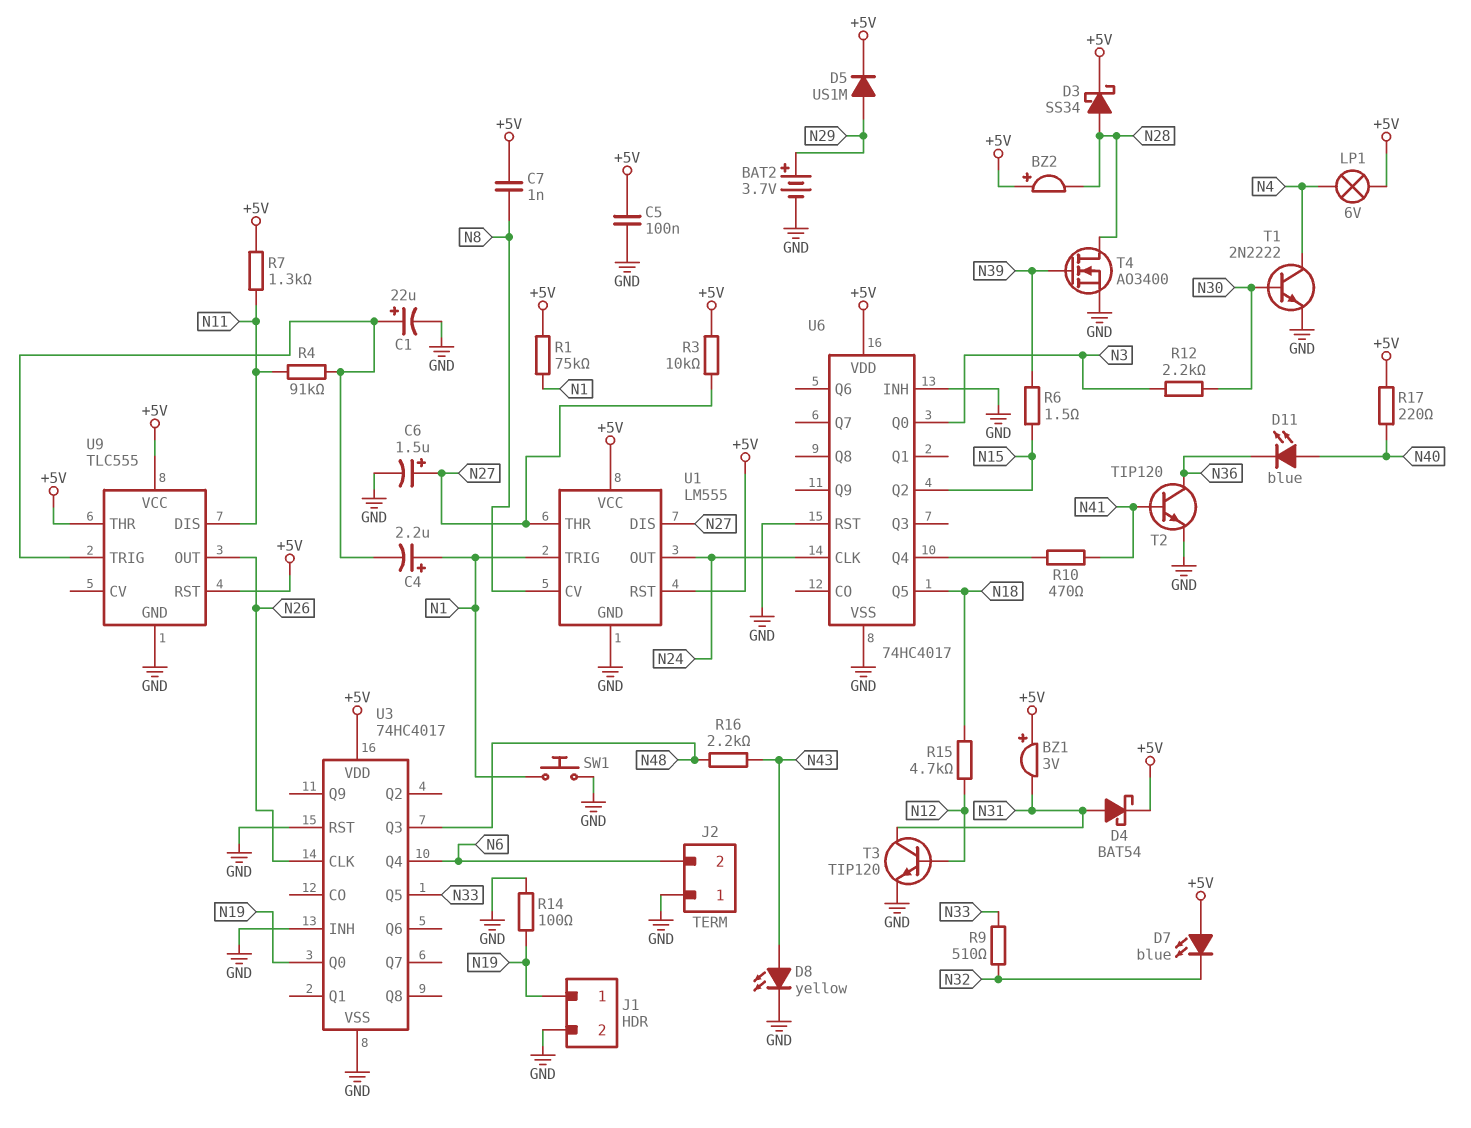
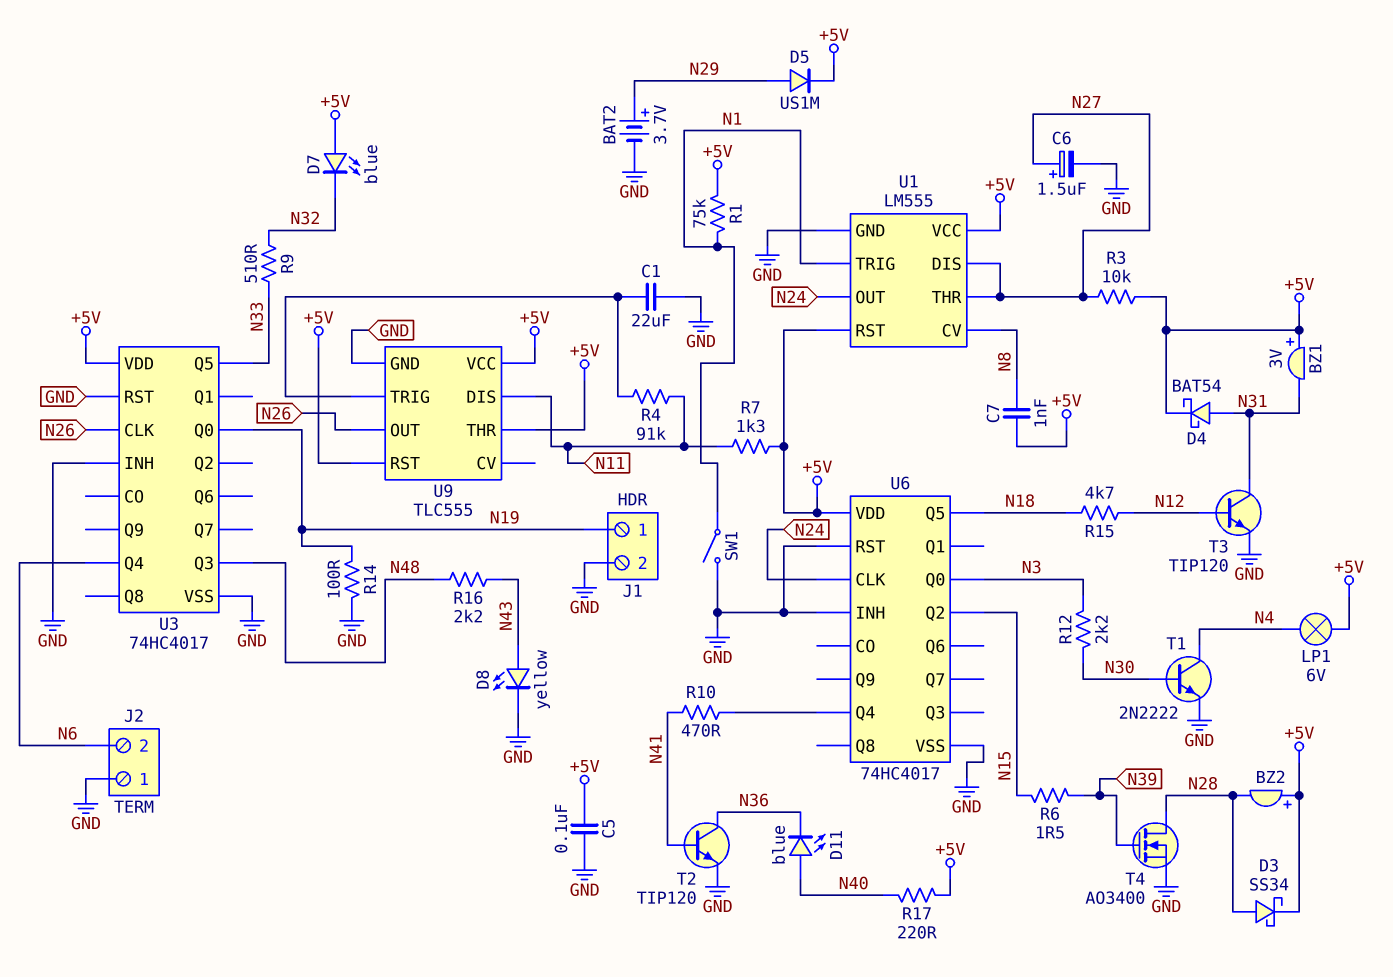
C1: 22uF (plus U9/TRIG, minus GND) -> 22uF (GND, U9/TRIG)
C4: 2.2uF (plus N1, minus U9/TRIG) -> none
SW1: button (GND, N1) -> switch (GND, N1)

